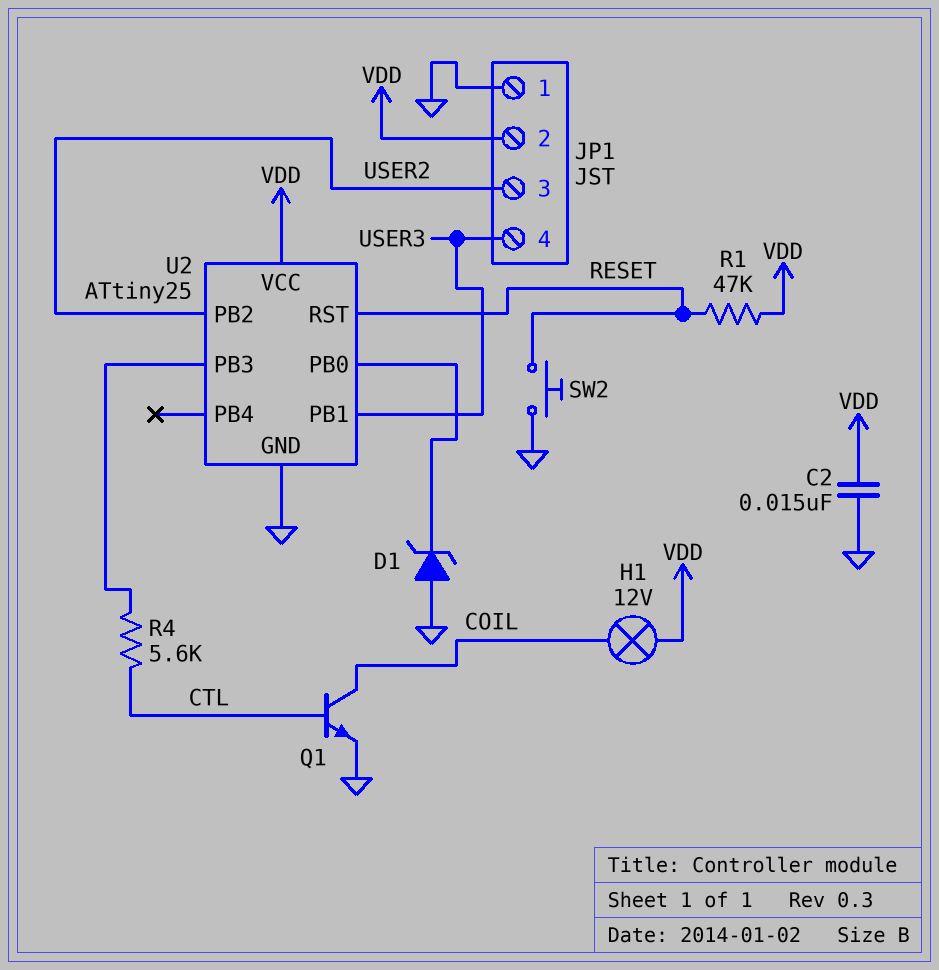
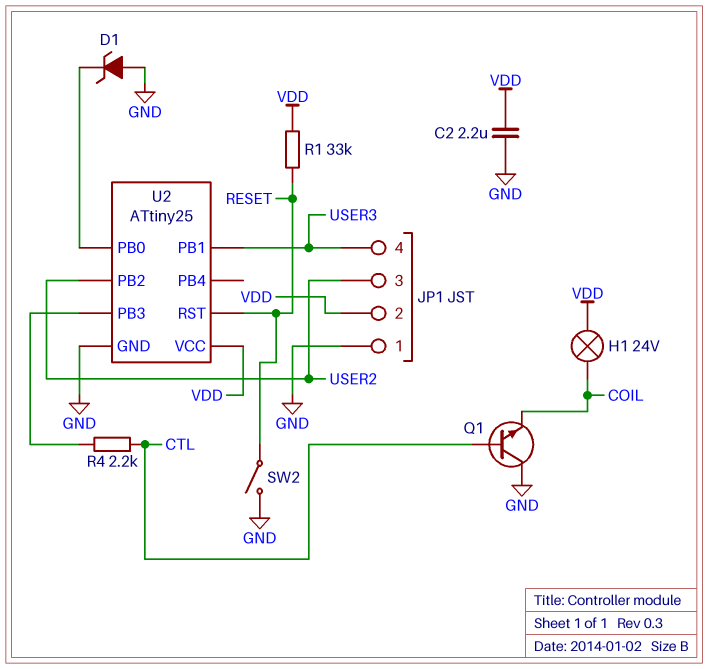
C2: 15nF (GND, VDD) -> 2.2uF (GND, VDD)
H1: lamp 12V (COIL, VDD) -> lamp 24V (COIL, VDD)
Q1: NPN (B CTL, C COIL, E GND) -> NPN (B CTL, C GND, E COIL)
R1: 47k (RESET, VDD) -> 33k (RESET, VDD)
R4: 5.6k (CTL, U2/PB3) -> 2.2k (CTL, U2/PB3)
SW2: button (GND, RESET) -> switch (GND, RESET)

